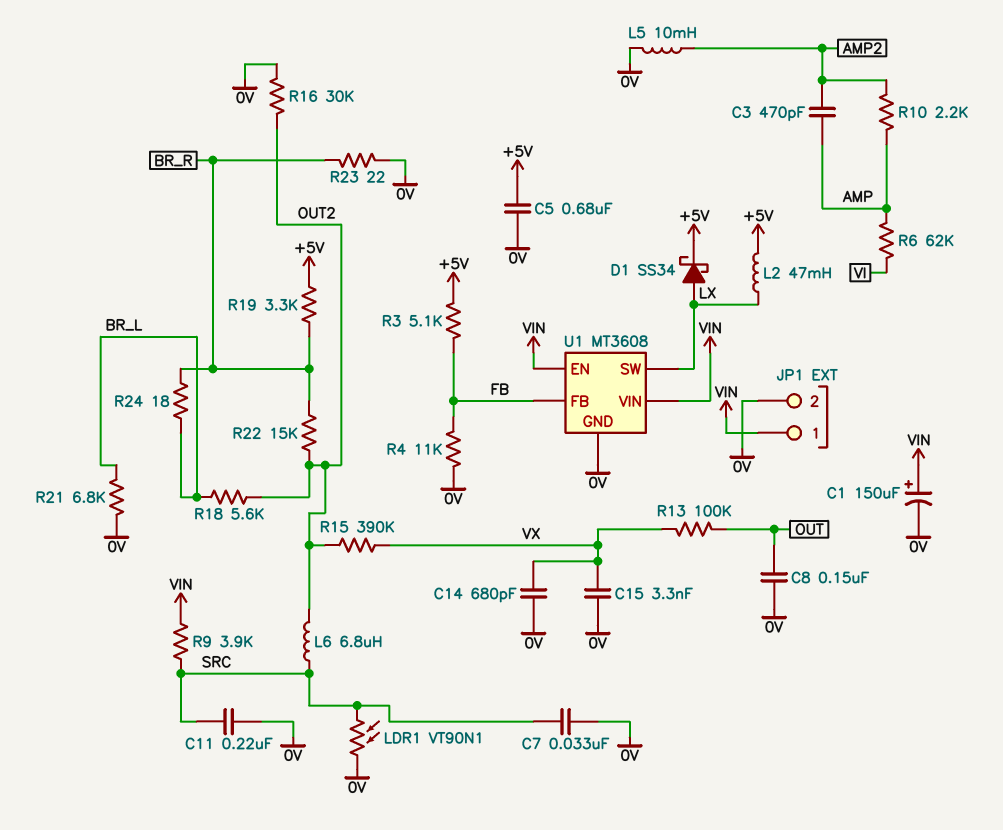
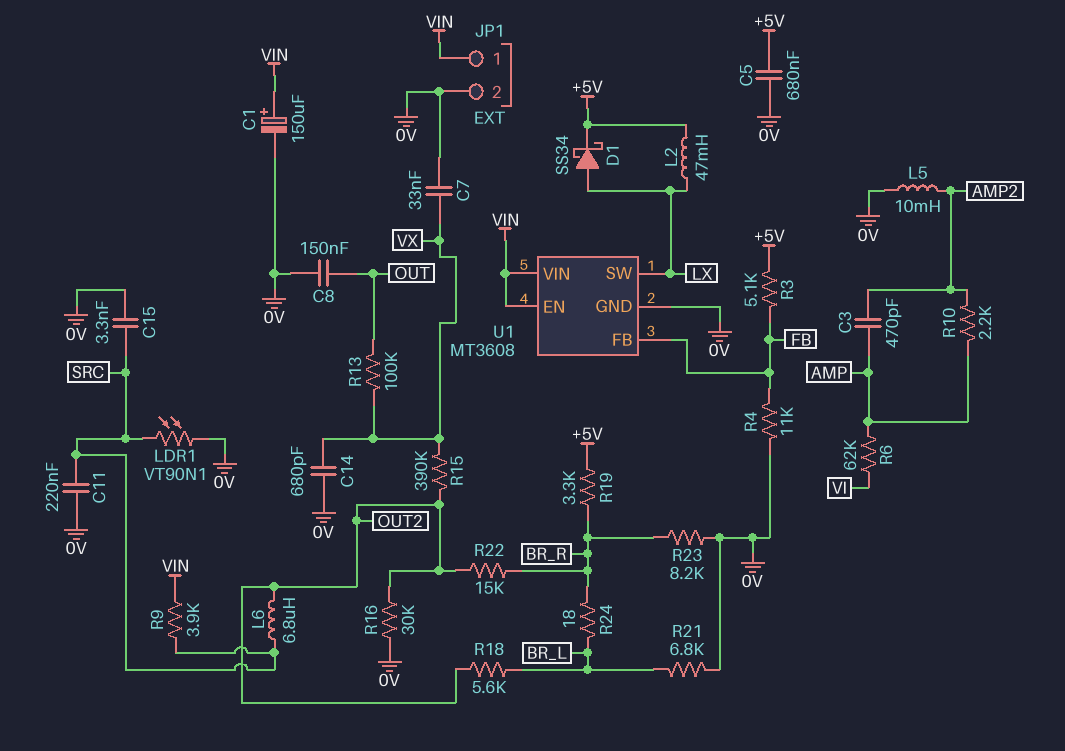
C7: 33nF (0V, SRC) -> 33nF (0V, VX)
C15: 3.3nF (0V, VX) -> 3.3nF (0V, SRC)
R23: 22 (0V, BR_R) -> 8.2k (0V, BR_R)

